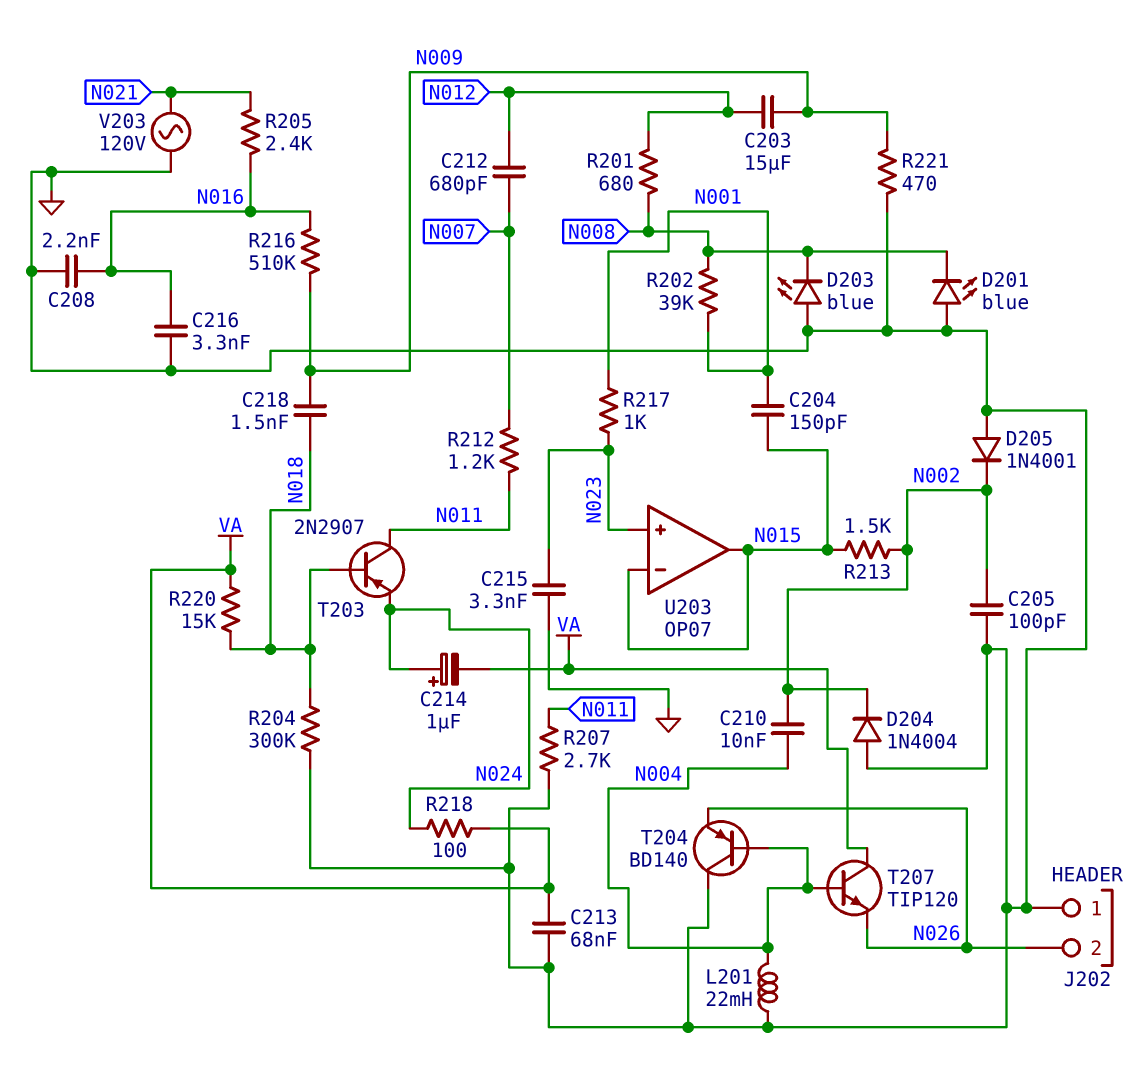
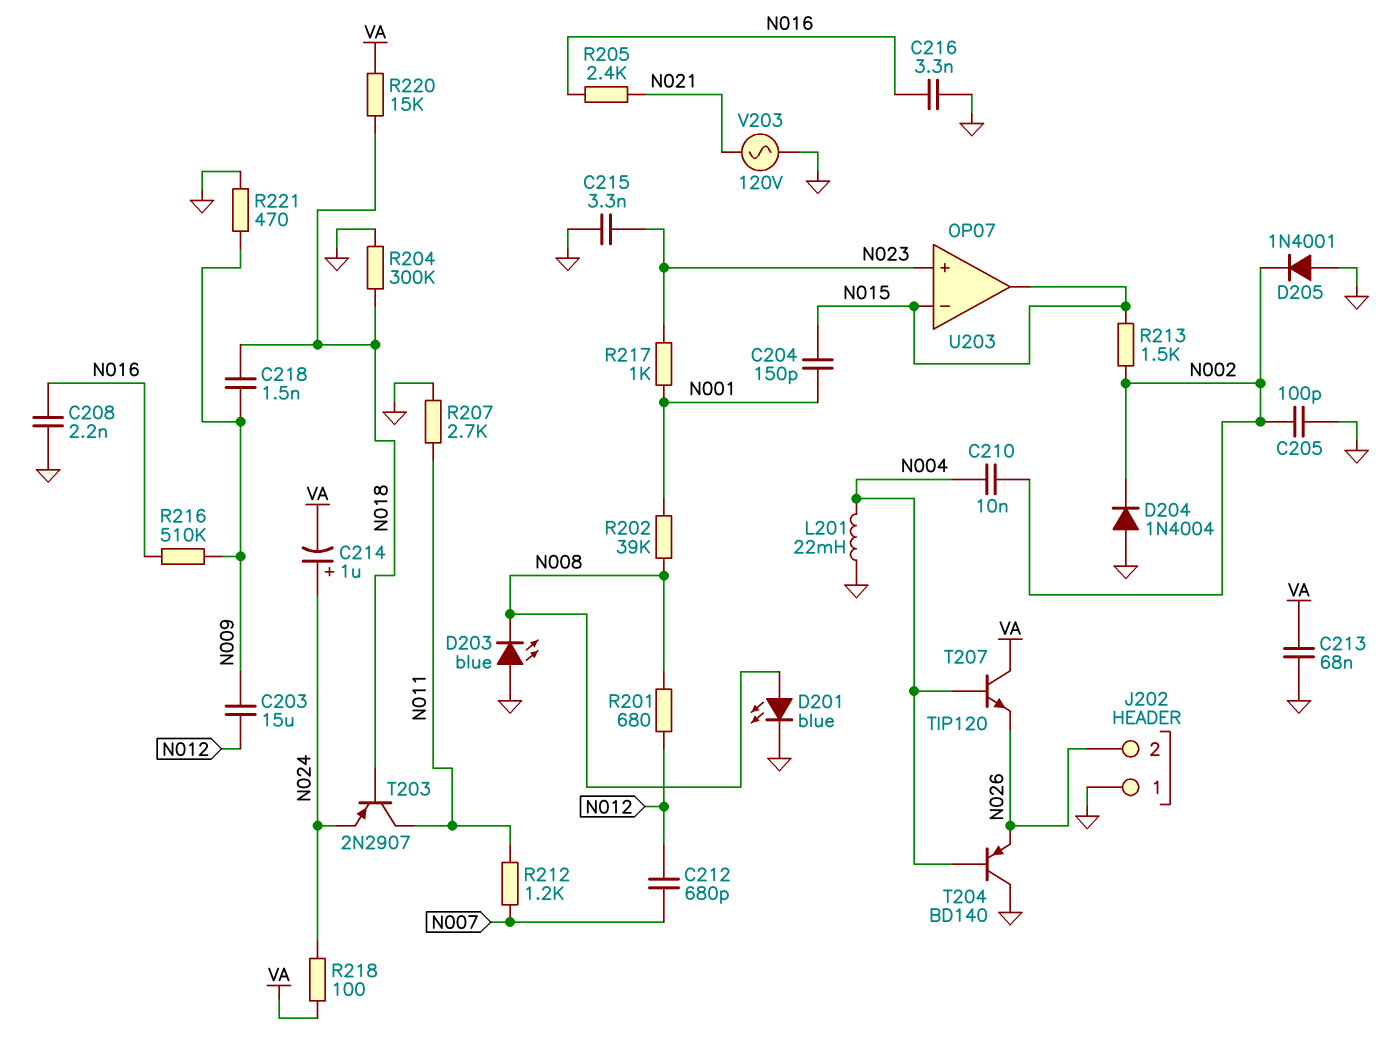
D201: LED blue (A GND, K N008) -> LED blue (A N008, K GND)

